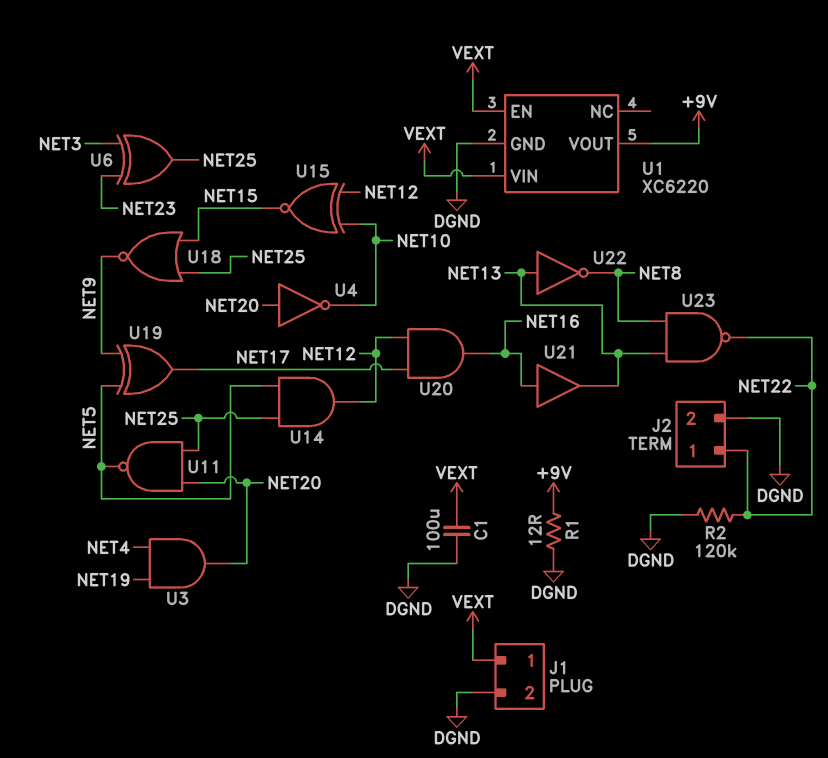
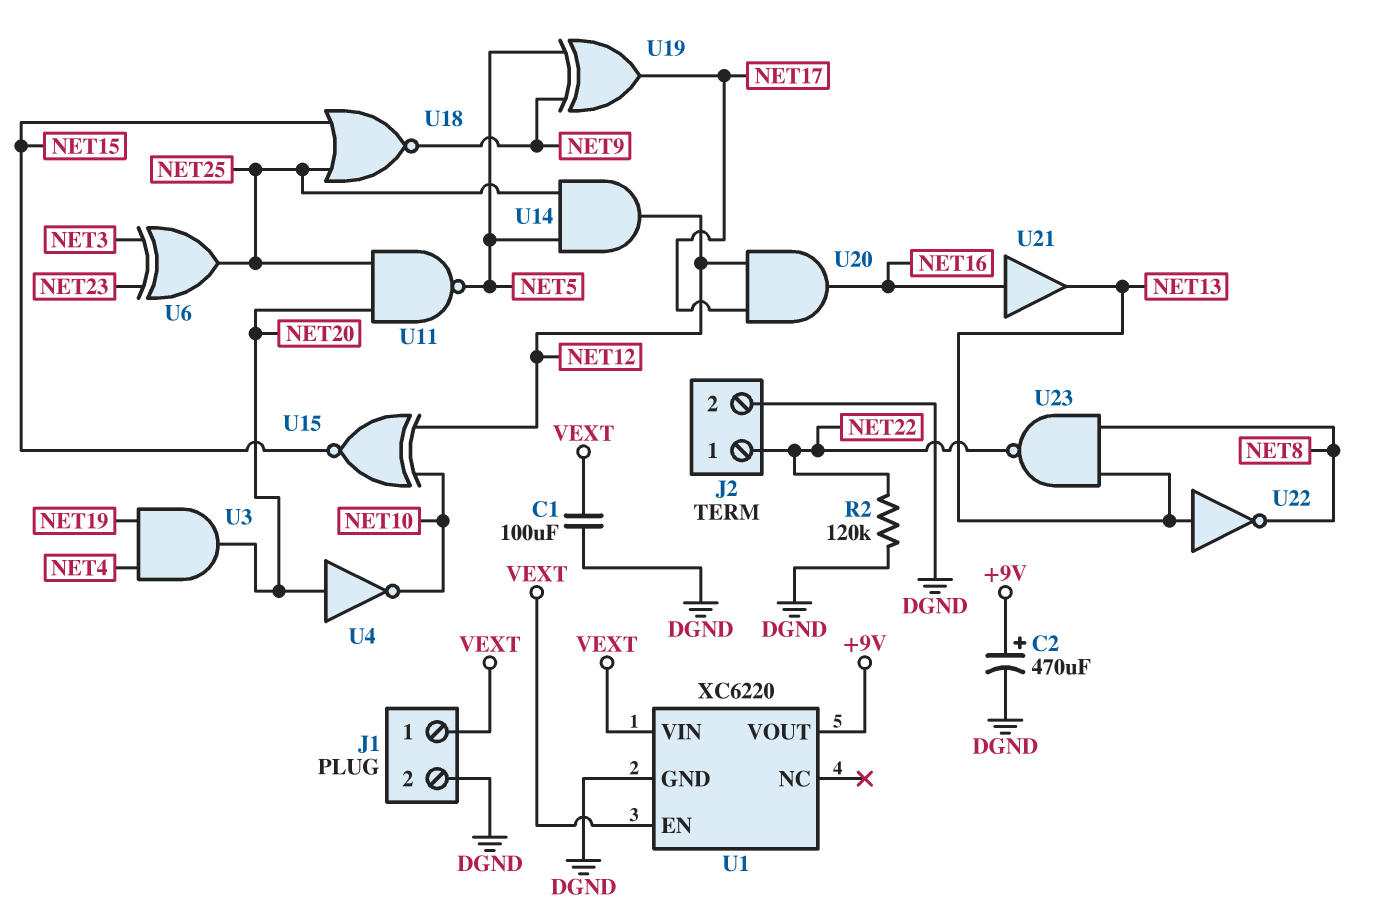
C2: none -> 470uF (plus +9V, minus DGND)
R1: 12 (+9V, DGND) -> none

